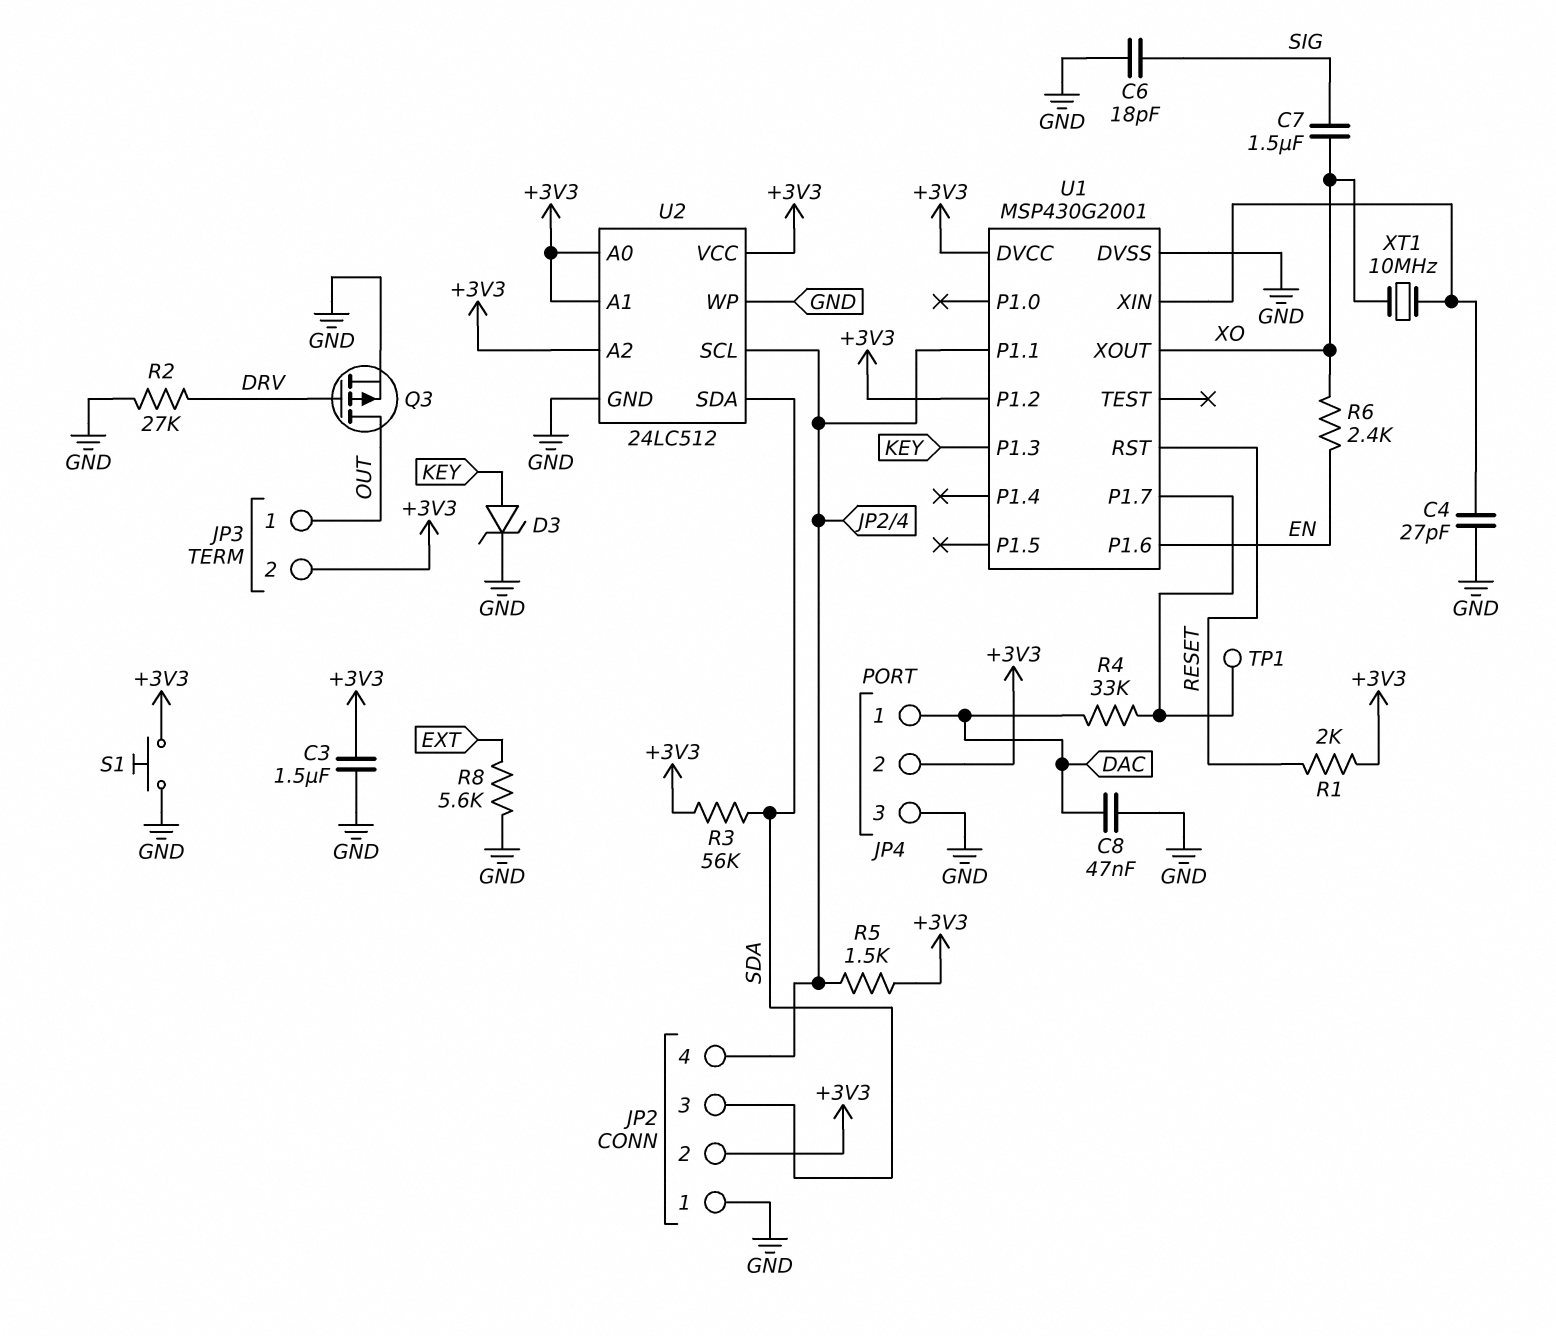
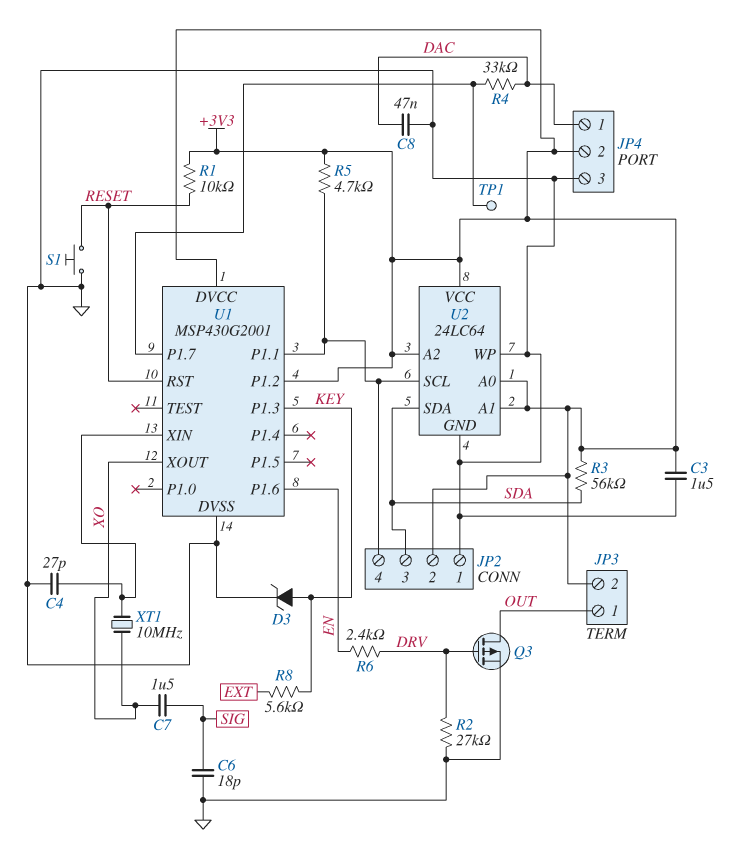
R1: 2k (+3V3, RESET) -> 10k (+3V3, RESET)
R5: 1.5k (+3V3, JP2/4) -> 4.7k (+3V3, JP2/4)
R6: 2.4k (EN, XO) -> 2.4k (DRV, EN)
R8: 5.6k (EXT, GND) -> 5.6k (EXT, KEY)
S1: button (+3V3, GND) -> button (GND, RESET)
U2: 24LC512 -> 24LC64

